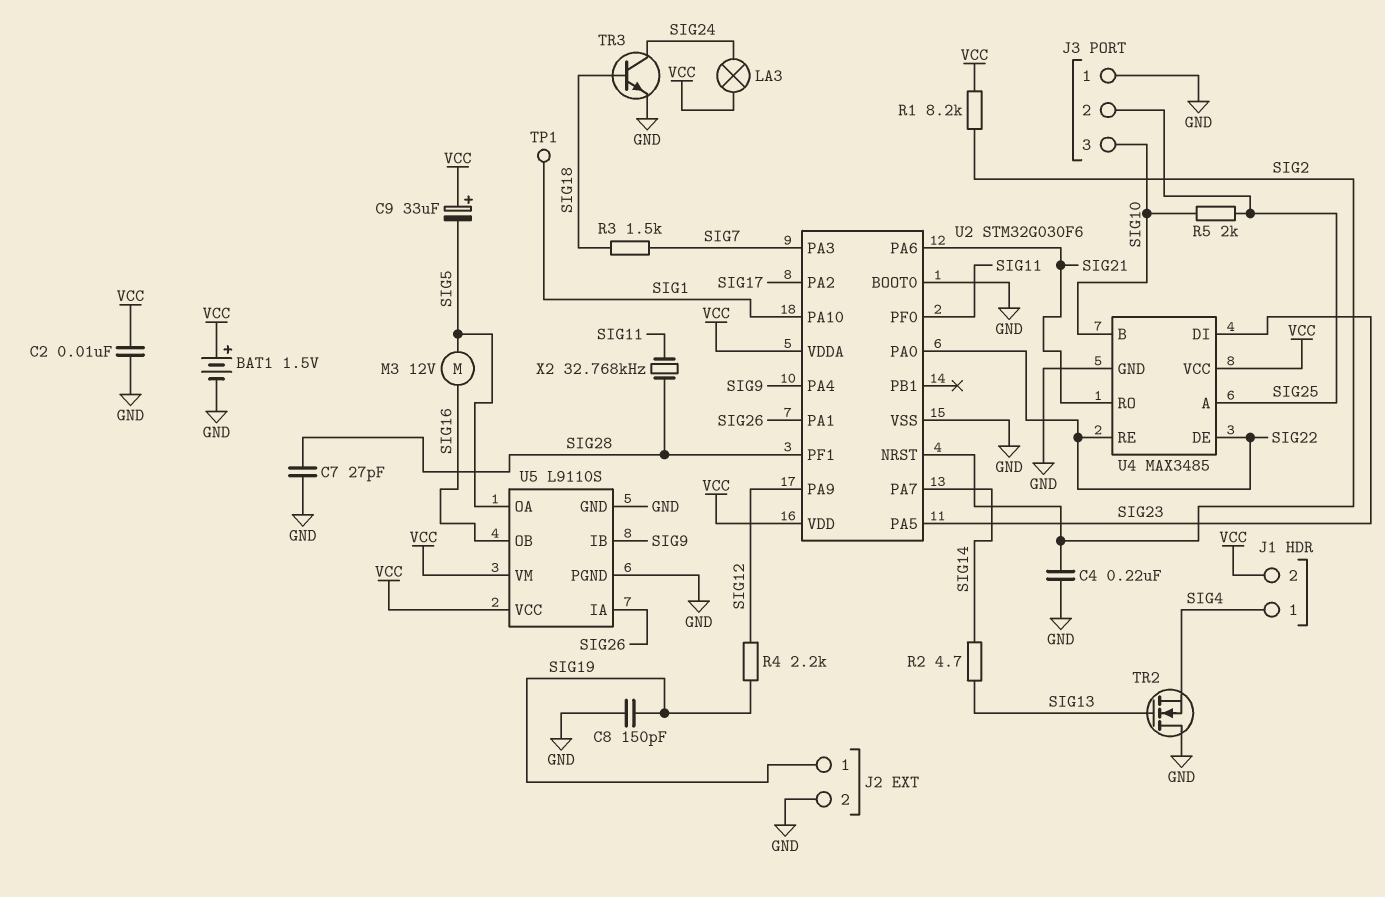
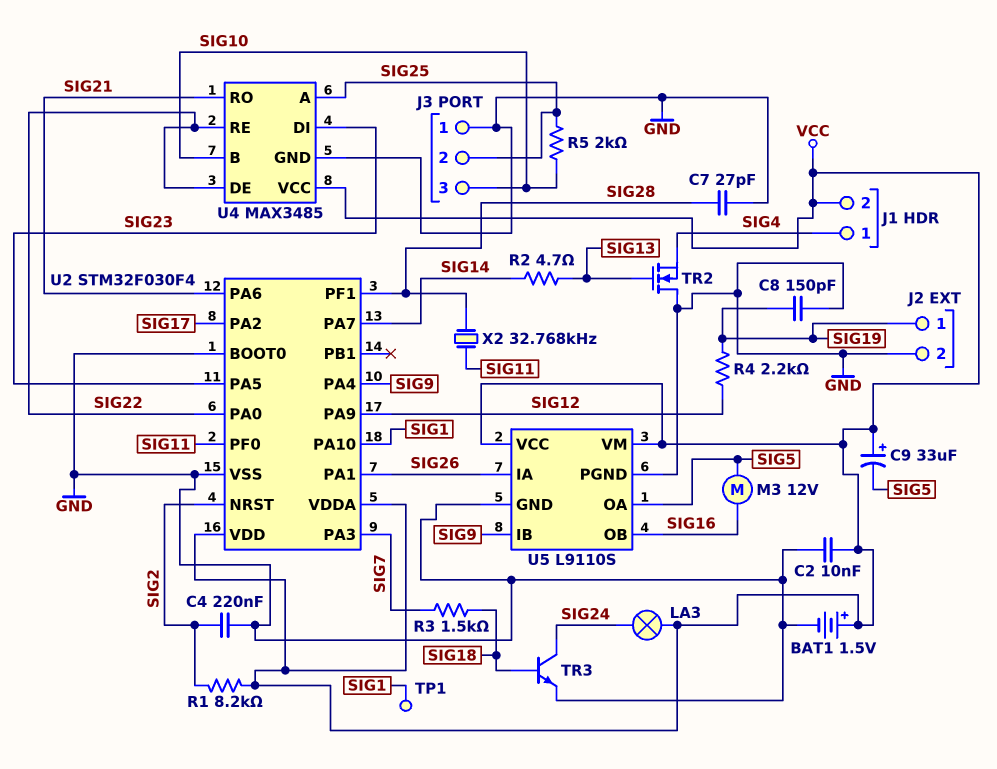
U2: STM32G030F6 -> STM32F030F4

